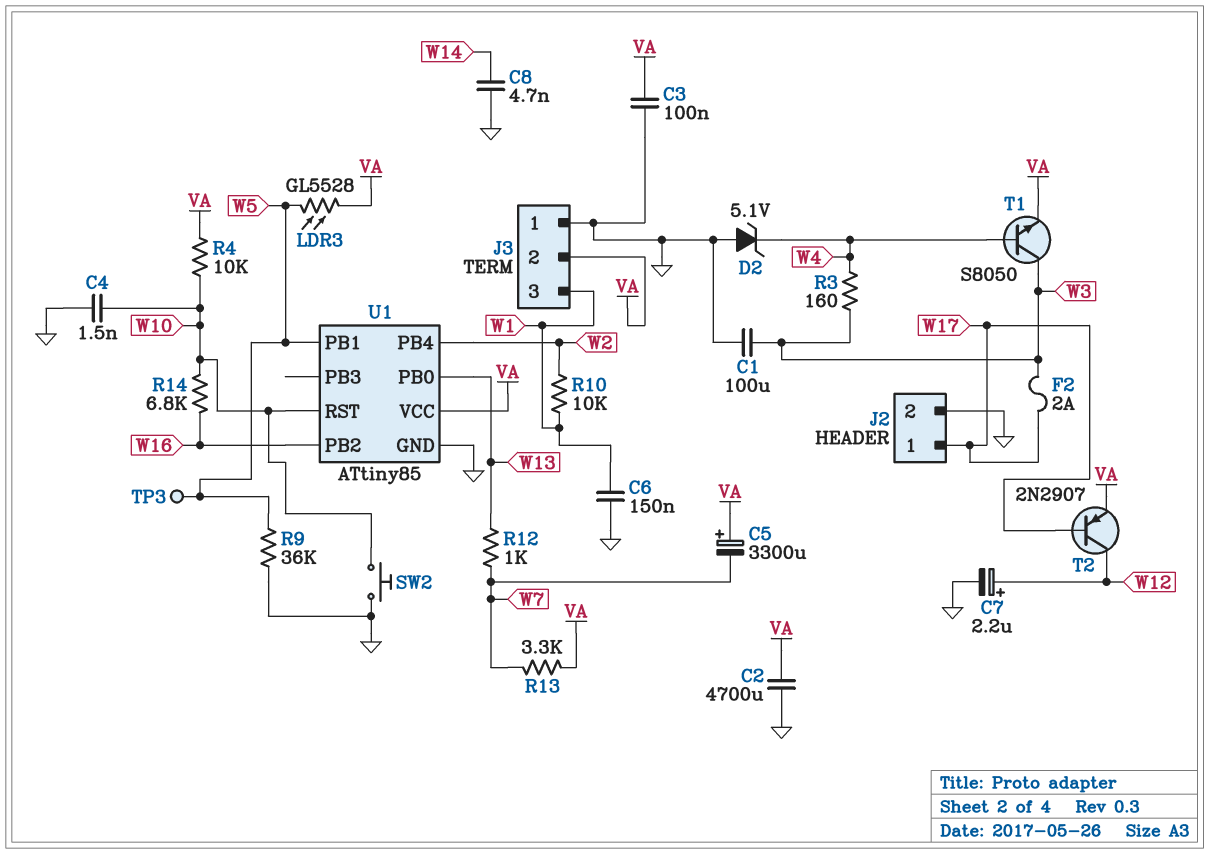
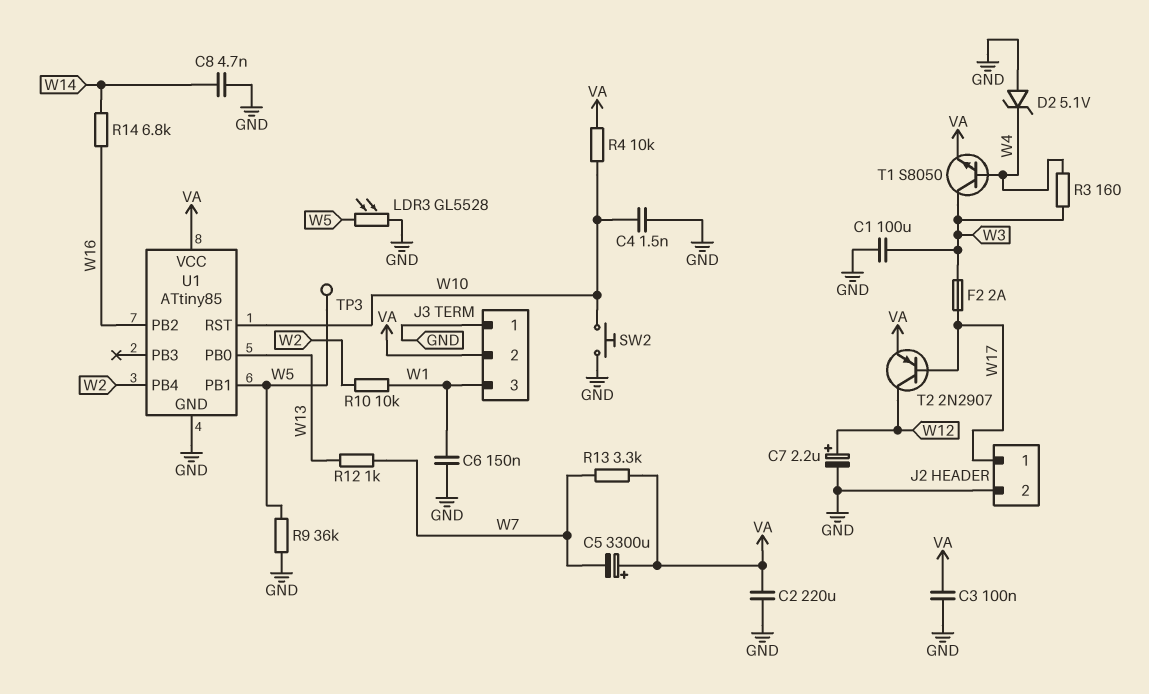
C2: 4700uF (GND, VA) -> 220uF (GND, VA)
LDR3: GL5528 (VA, W5) -> GL5528 (GND, W5)
R14: 6.8k (W10, W16) -> 6.8k (W14, W16)

